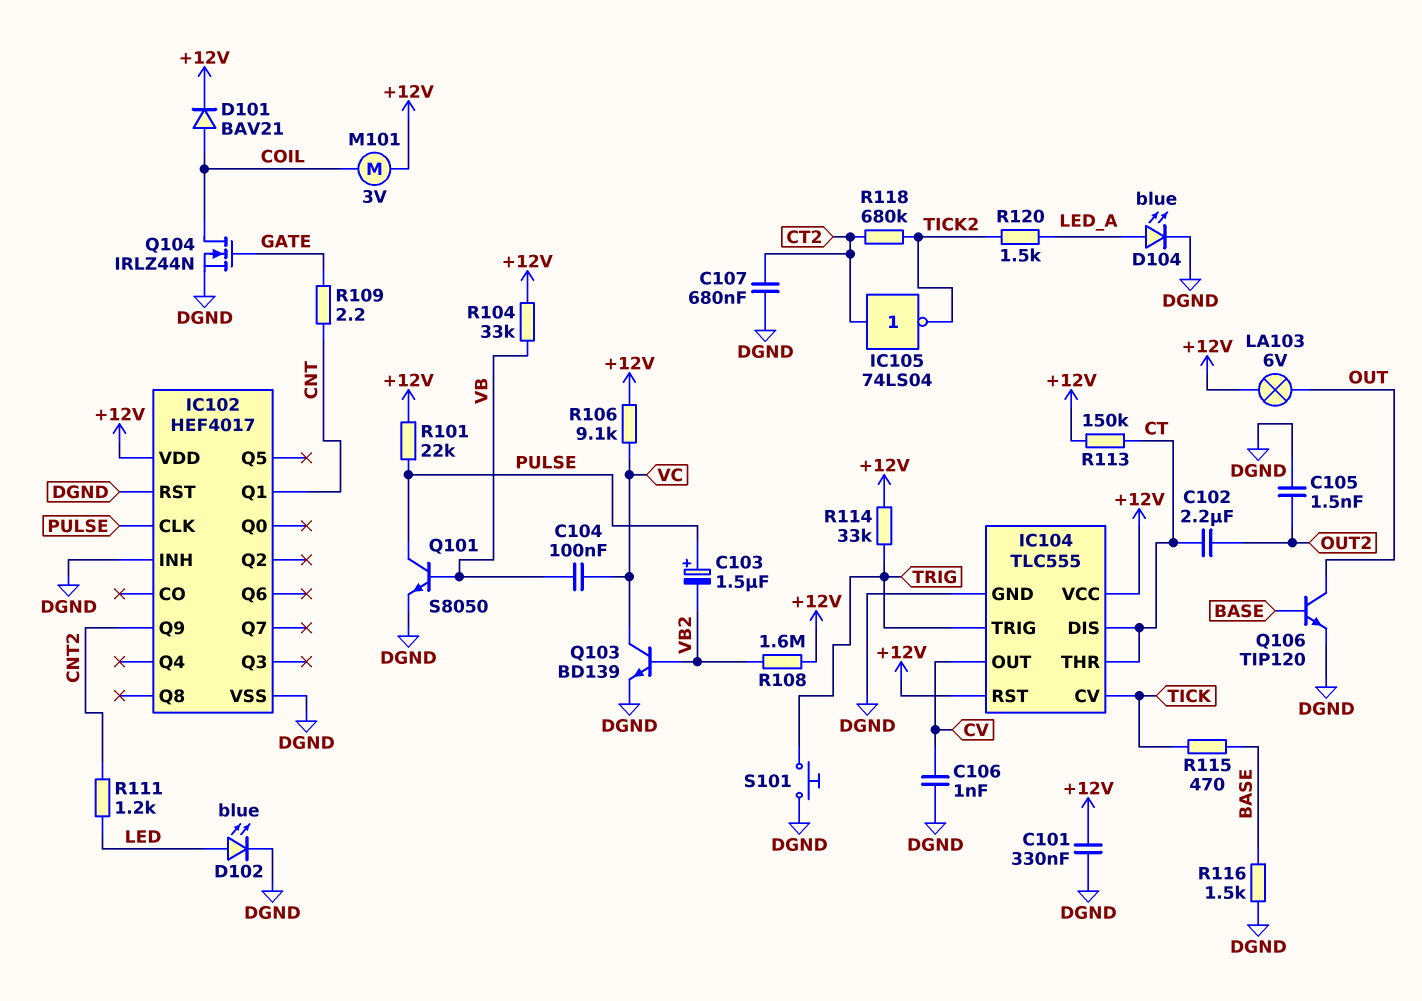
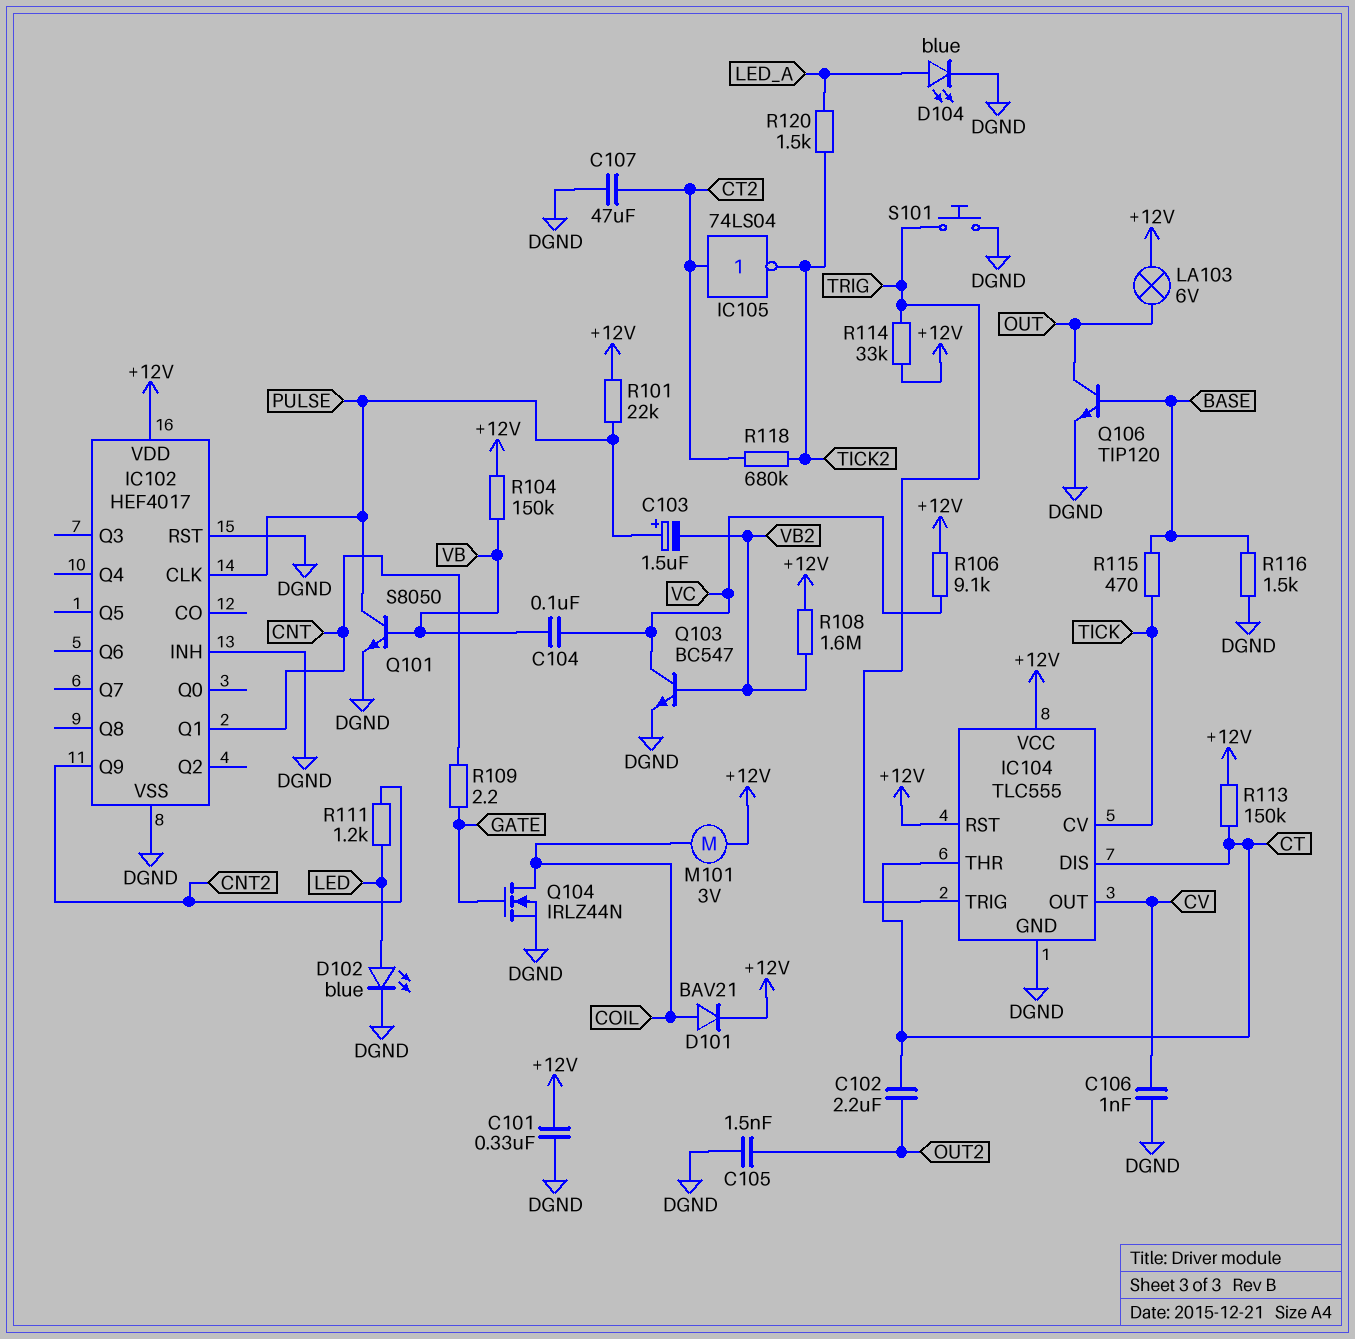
C107: 680nF (CT2, DGND) -> 47uF (CT2, DGND)
Q103: NPN BD139 (B VB2, C VC, E DGND) -> NPN BC547 (B VB2, C VC, E DGND)
R104: 33k (+12V, VB) -> 150k (+12V, VB)

